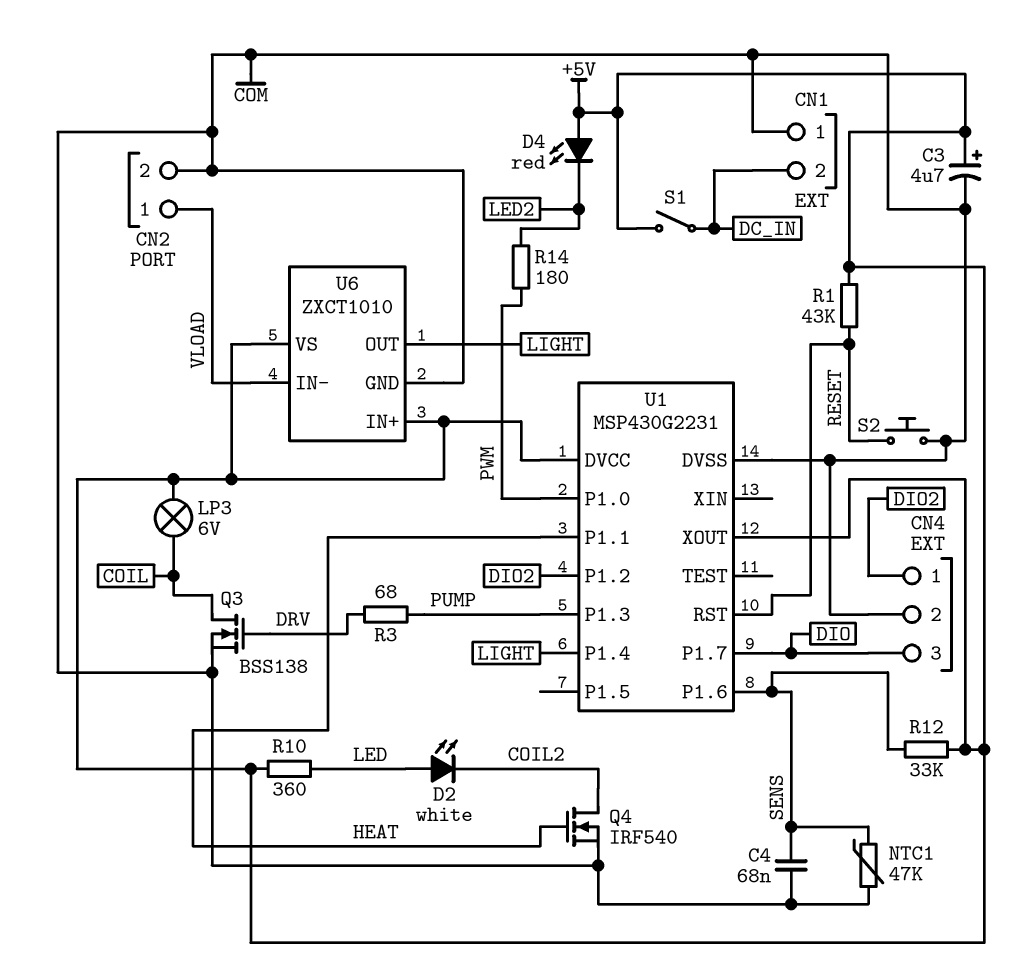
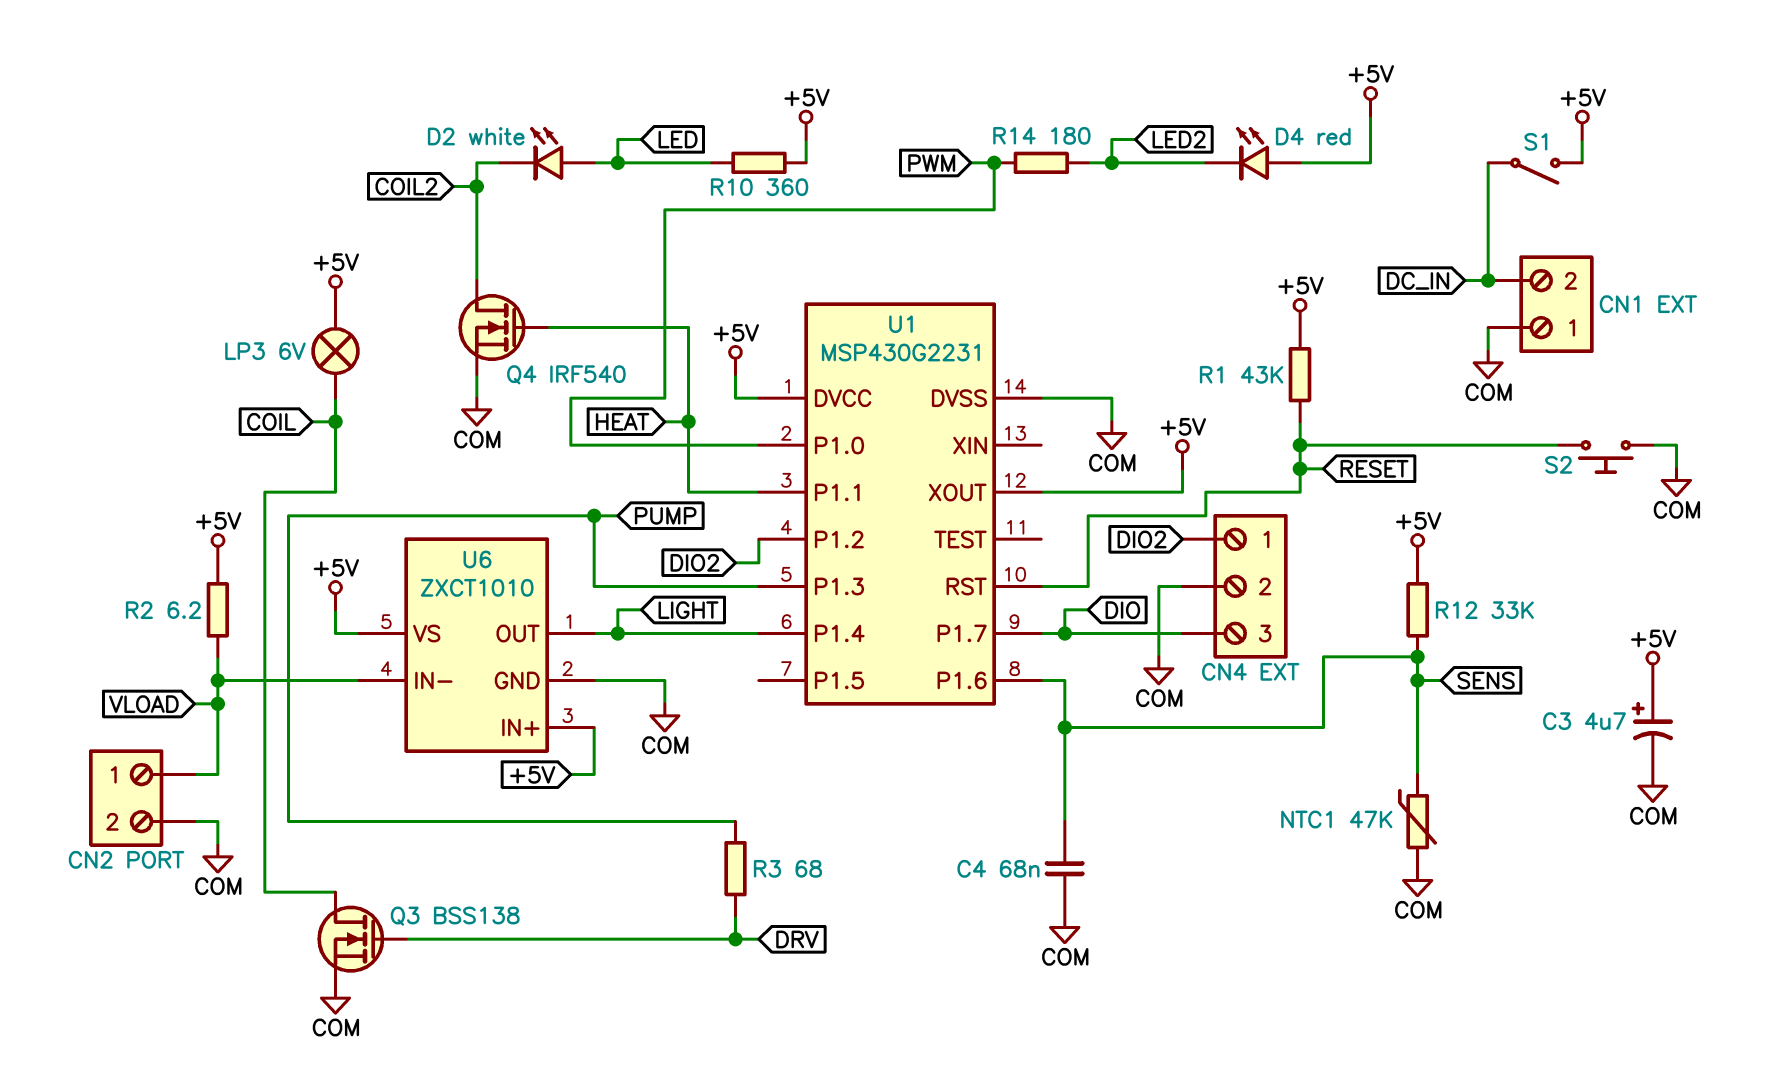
R2: none -> 6.2 (+5V, VLOAD)

